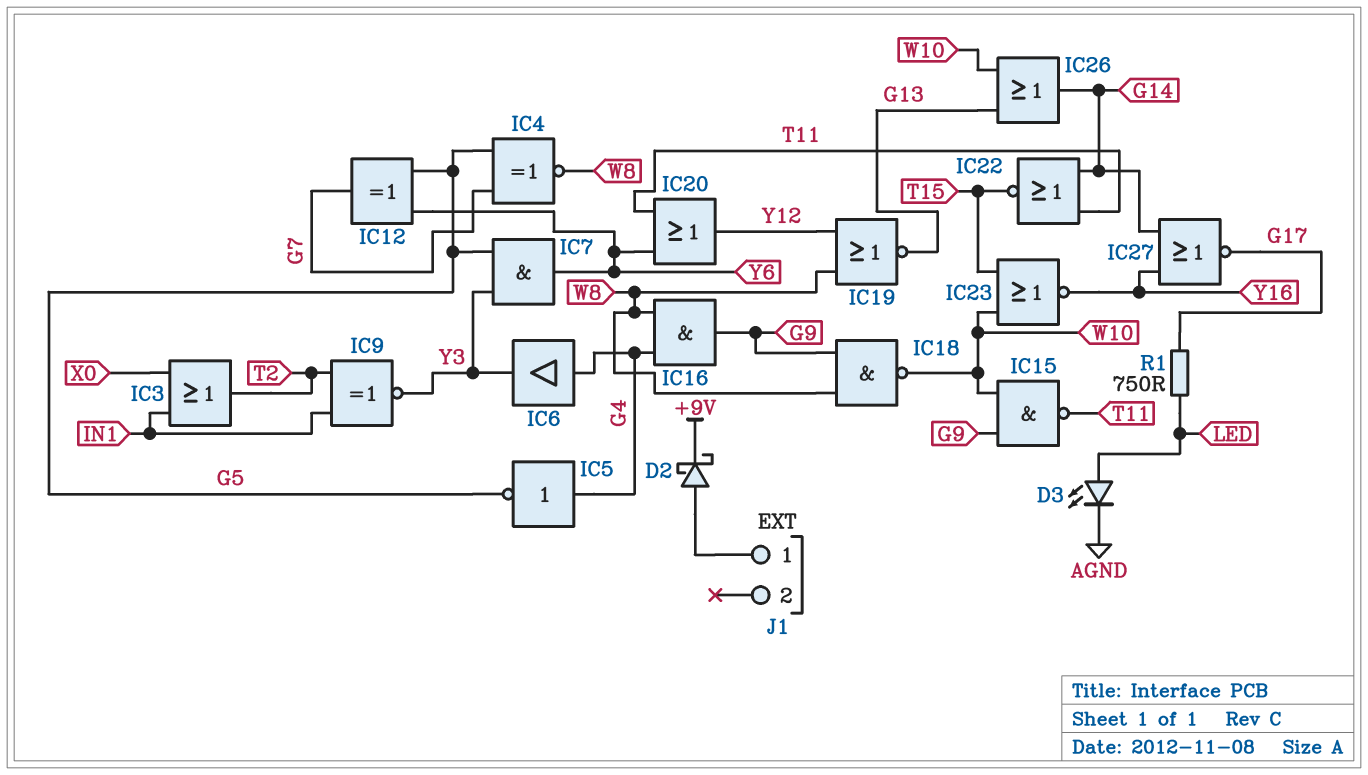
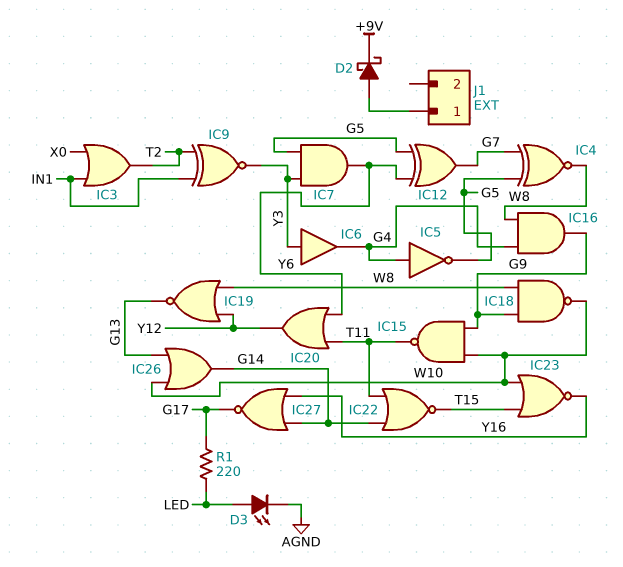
IC6: buffer (in G4, out Y3) -> buffer (in Y3, out G4)
R1: 750 (G17, LED) -> 220 (G17, LED)

